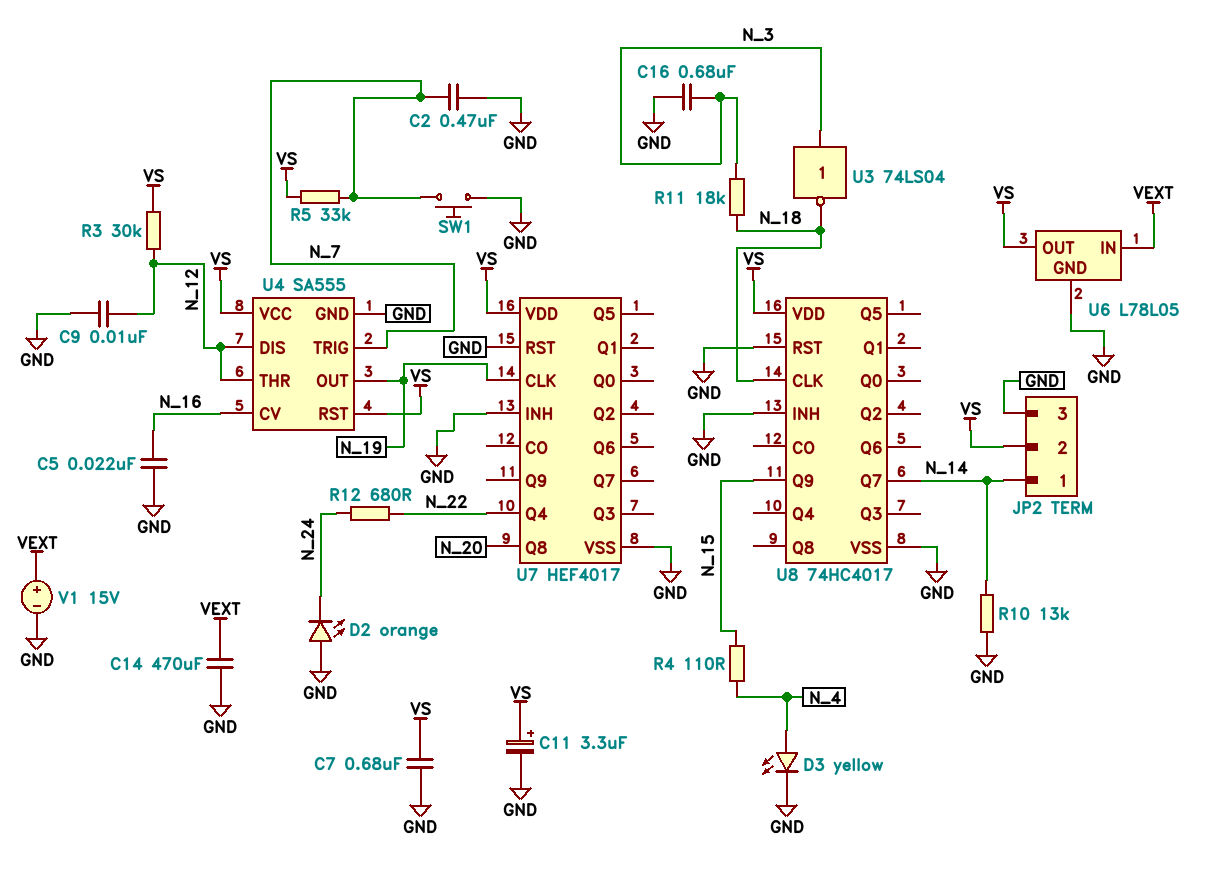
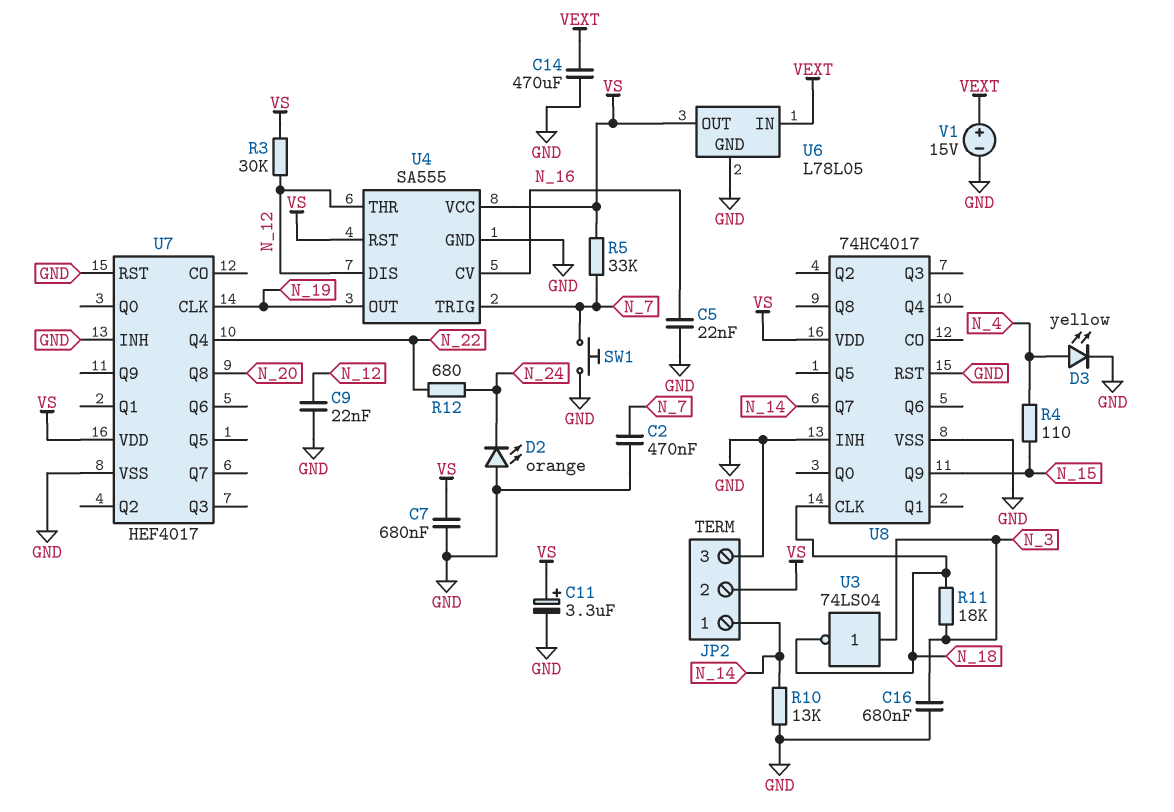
C9: 10nF (GND, N_12) -> 22nF (GND, N_12)

